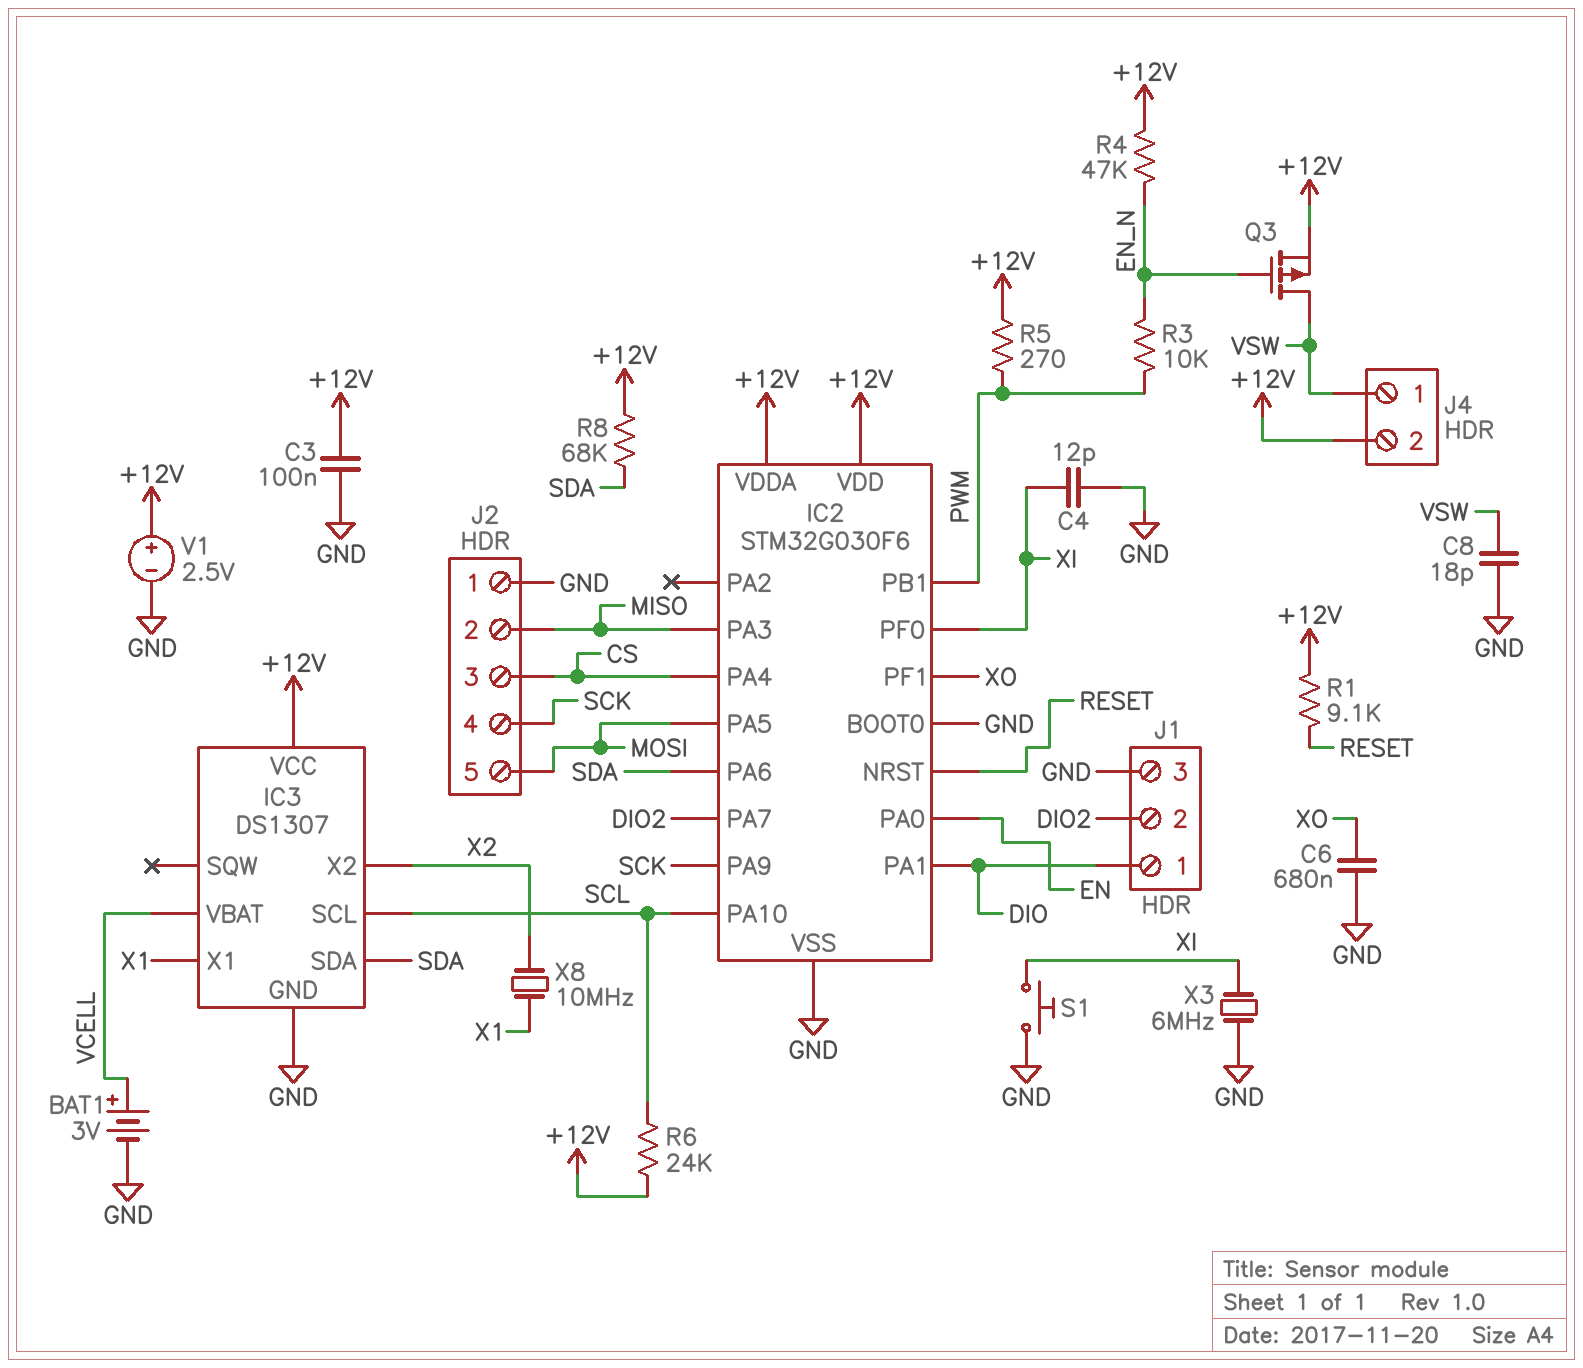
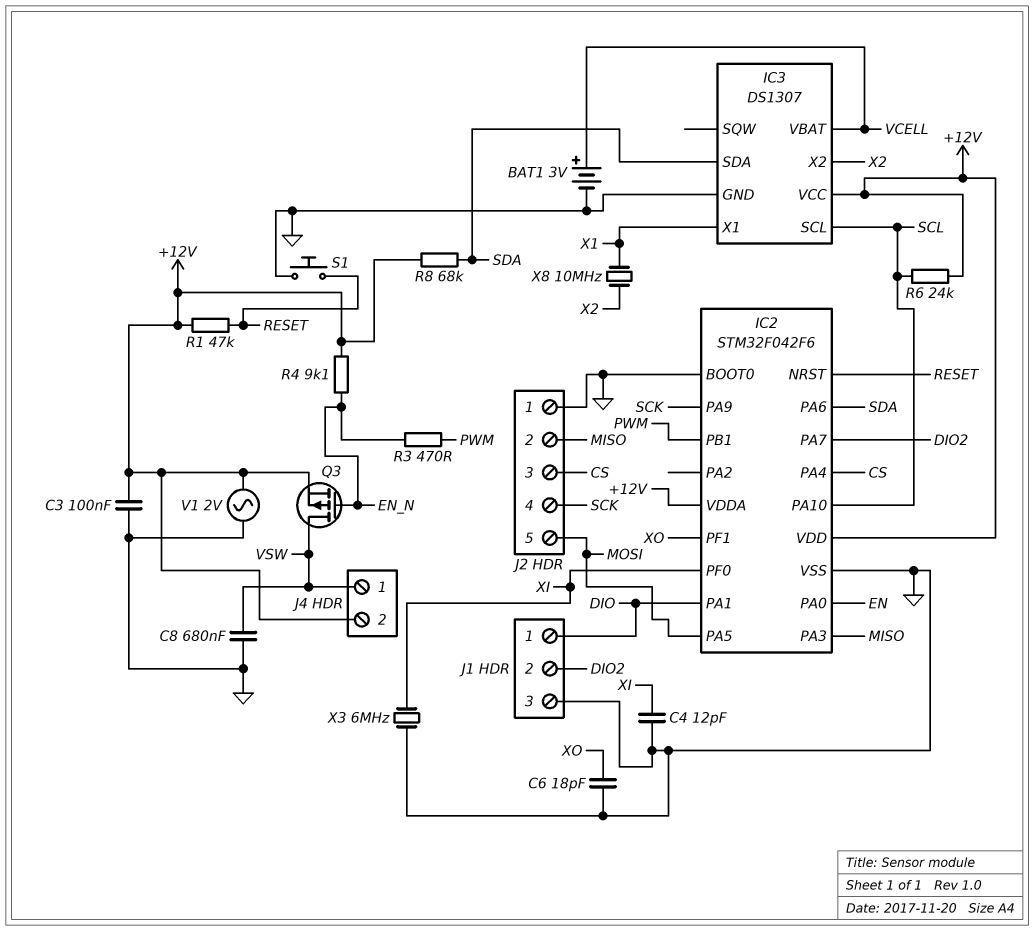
C6: 680nF (GND, XO) -> 18pF (GND, XO)
C8: 18pF (GND, VSW) -> 680nF (GND, VSW)
IC2: STM32G030F6 -> STM32F042F6
R1: 9.1k (+12V, RESET) -> 47k (+12V, RESET)
R3: 10k (EN_N, PWM) -> 470 (EN_N, PWM)
R4: 47k (+12V, EN_N) -> 9.1k (+12V, EN_N)
R5: 270 (+12V, PWM) -> none
S1: button (GND, XI) -> button (GND, RESET)
V1: 2.5V (plus +12V, minus GND) -> AC 2V (+12V, GND)

